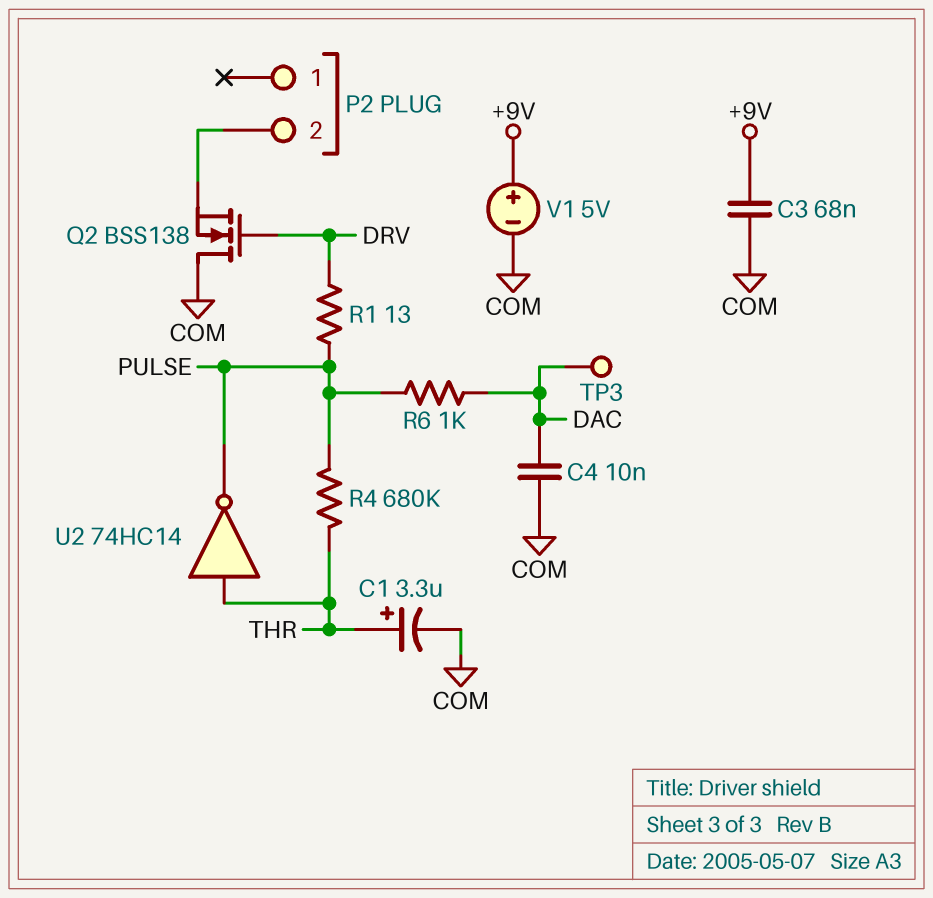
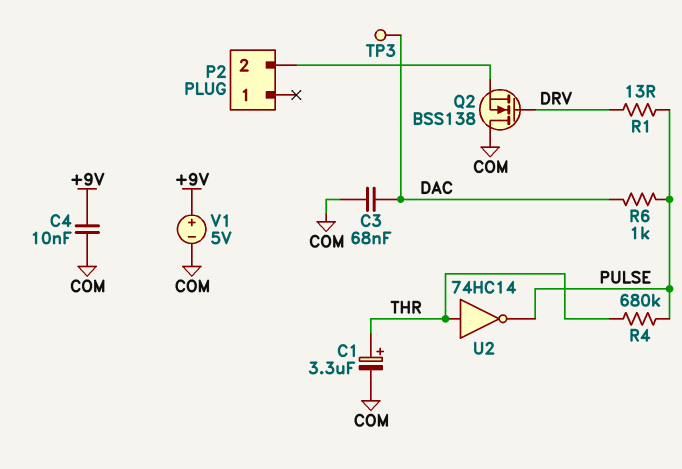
C3: 68nF (+9V, COM) -> 68nF (COM, DAC)
C4: 10nF (COM, DAC) -> 10nF (+9V, COM)

